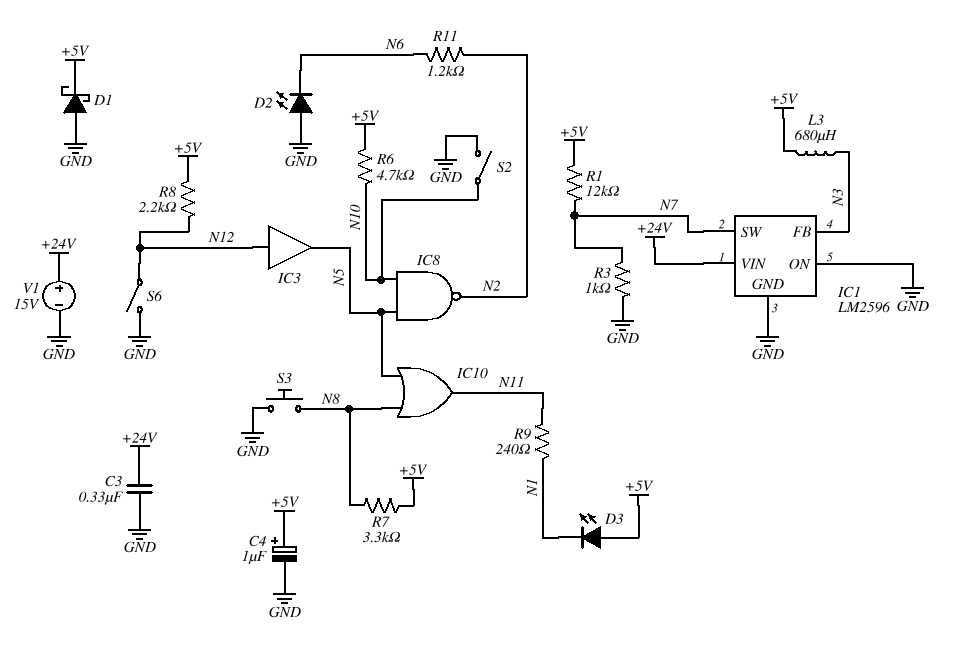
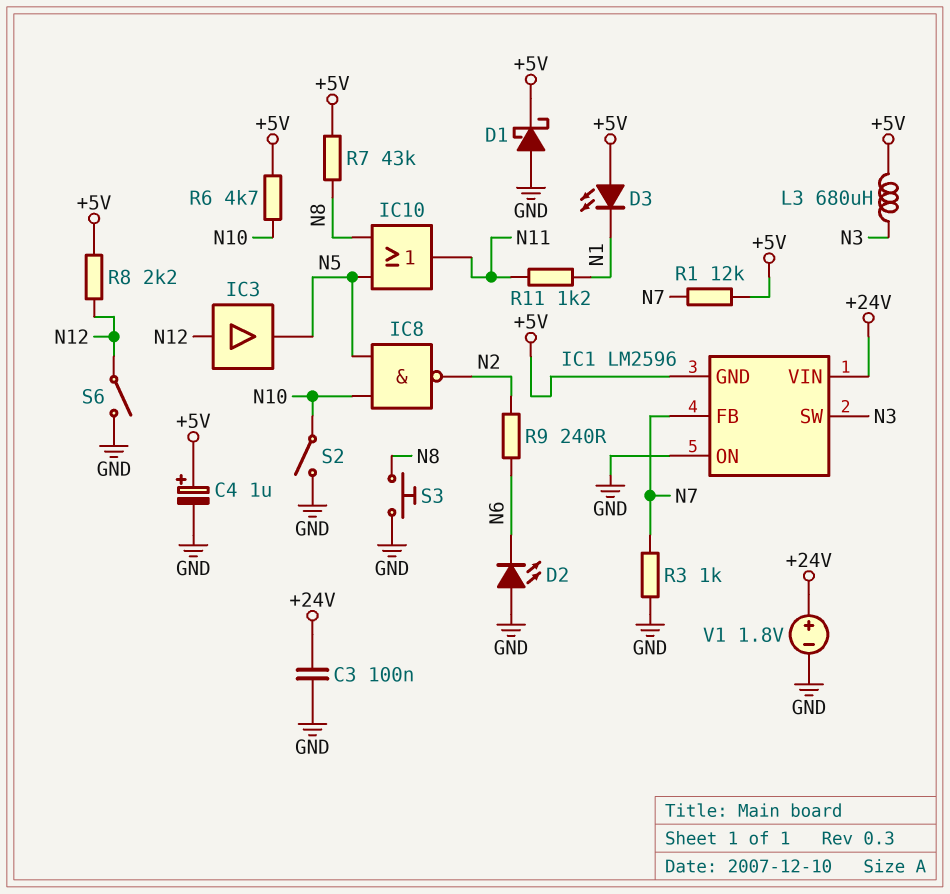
C3: 330nF (+24V, GND) -> 100nF (+24V, GND)
IC1 pin FB: N3 -> N7
IC1 pin GND: GND -> +5V
IC1 pin SW: N7 -> N3
R7: 3.3k (+5V, N8) -> 43k (+5V, N8)
R9: 240 (N1, N11) -> 240 (N2, N6)
R11: 1.2k (N2, N6) -> 1.2k (N1, N11)
V1: 15V (plus +24V, minus GND) -> 1.8V (plus +24V, minus GND)

